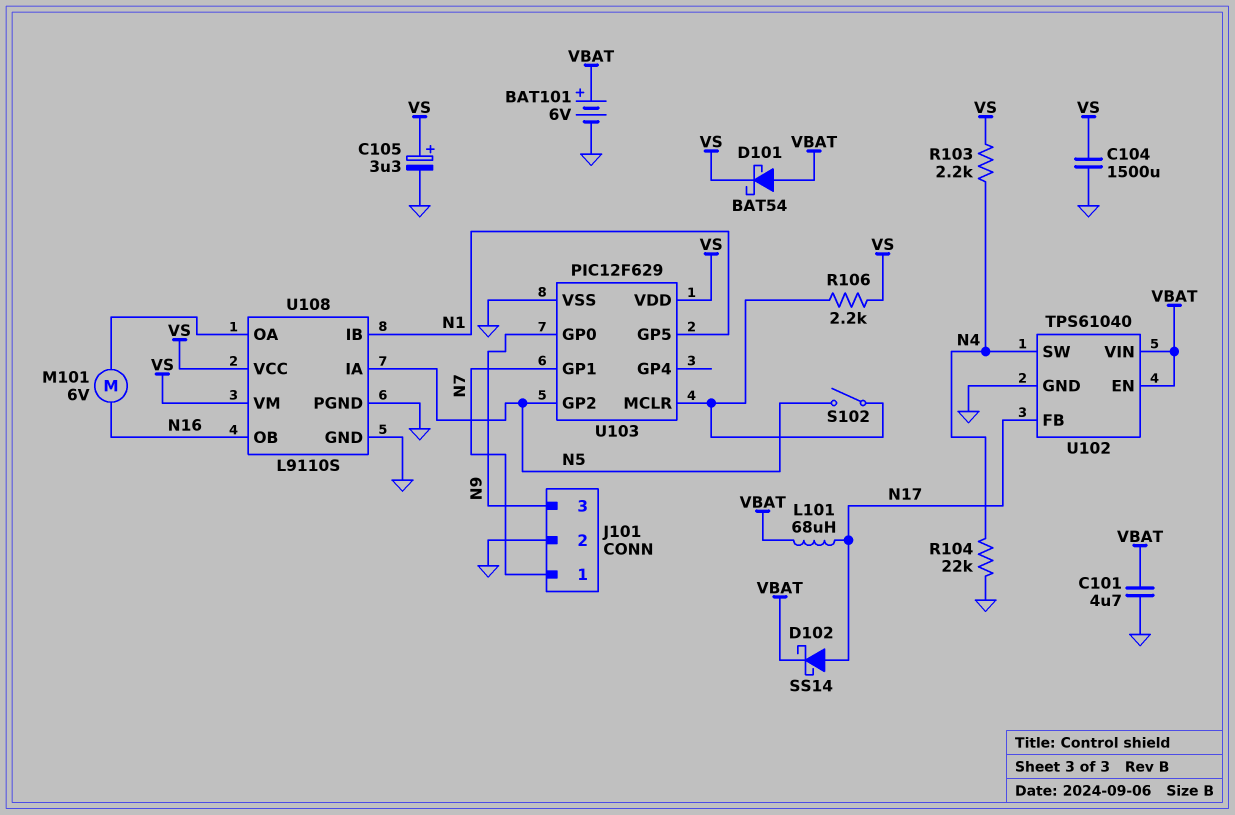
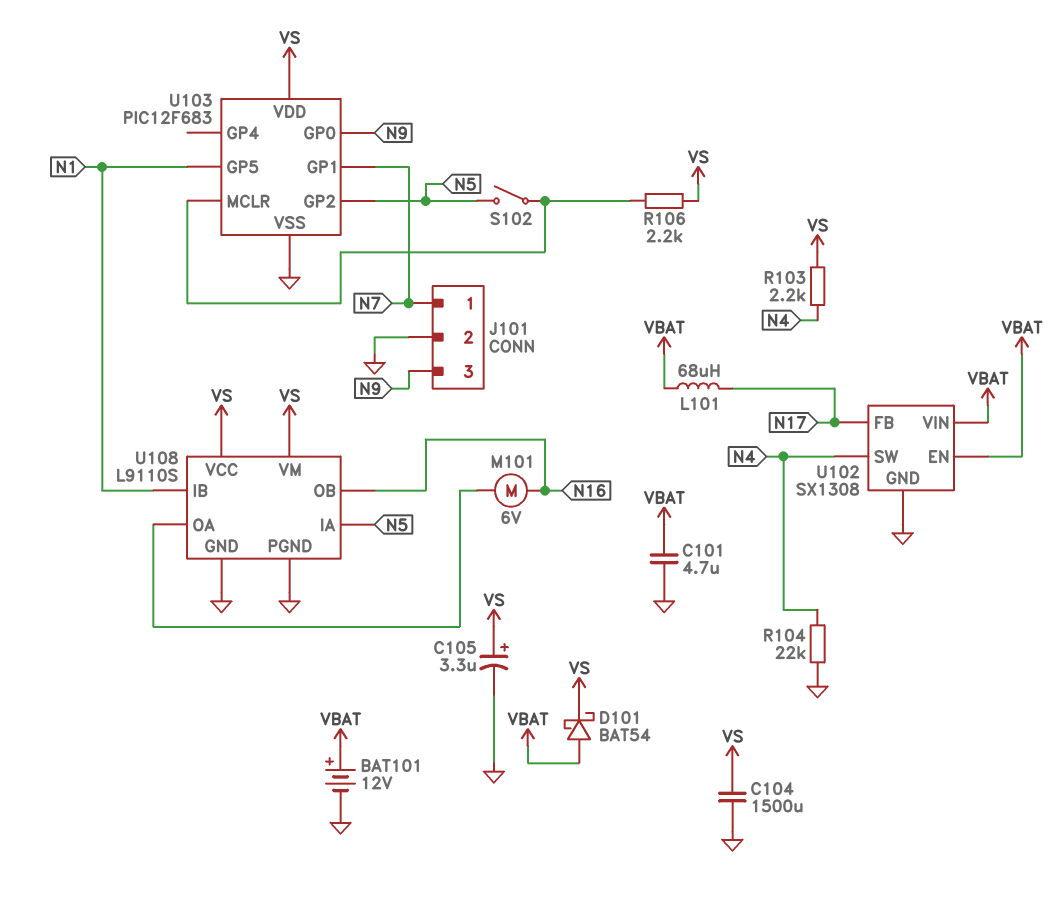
BAT101: 6V (plus VBAT, minus GND) -> 12V (plus VBAT, minus GND)
D102: schottky SS14 (A N17, K VBAT) -> none
U102: TPS61040 -> SX1308
U103: PIC12F629 -> PIC12F683

